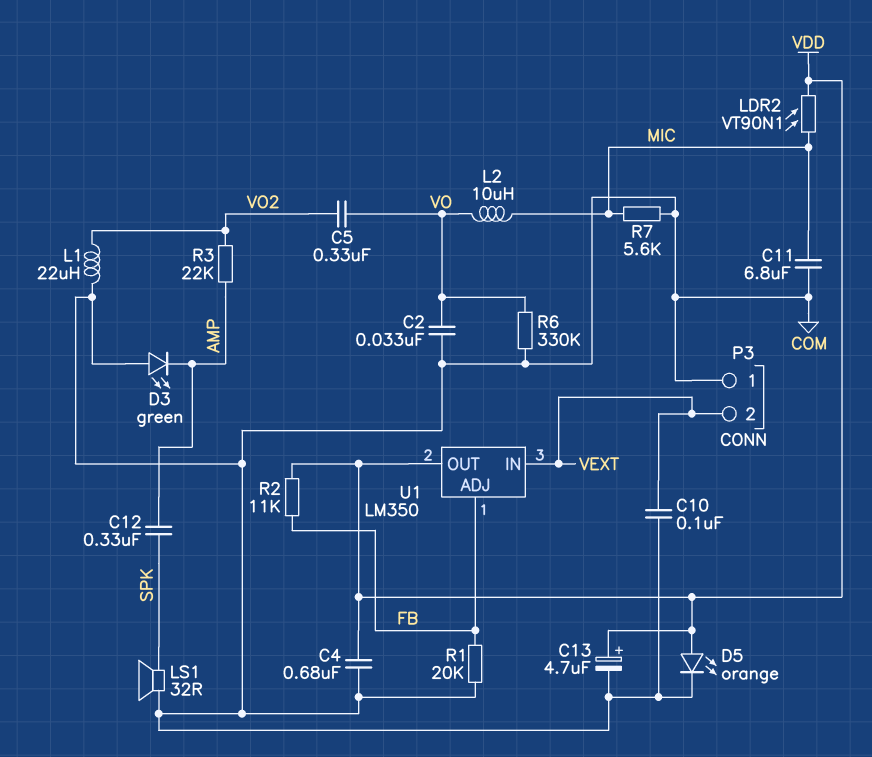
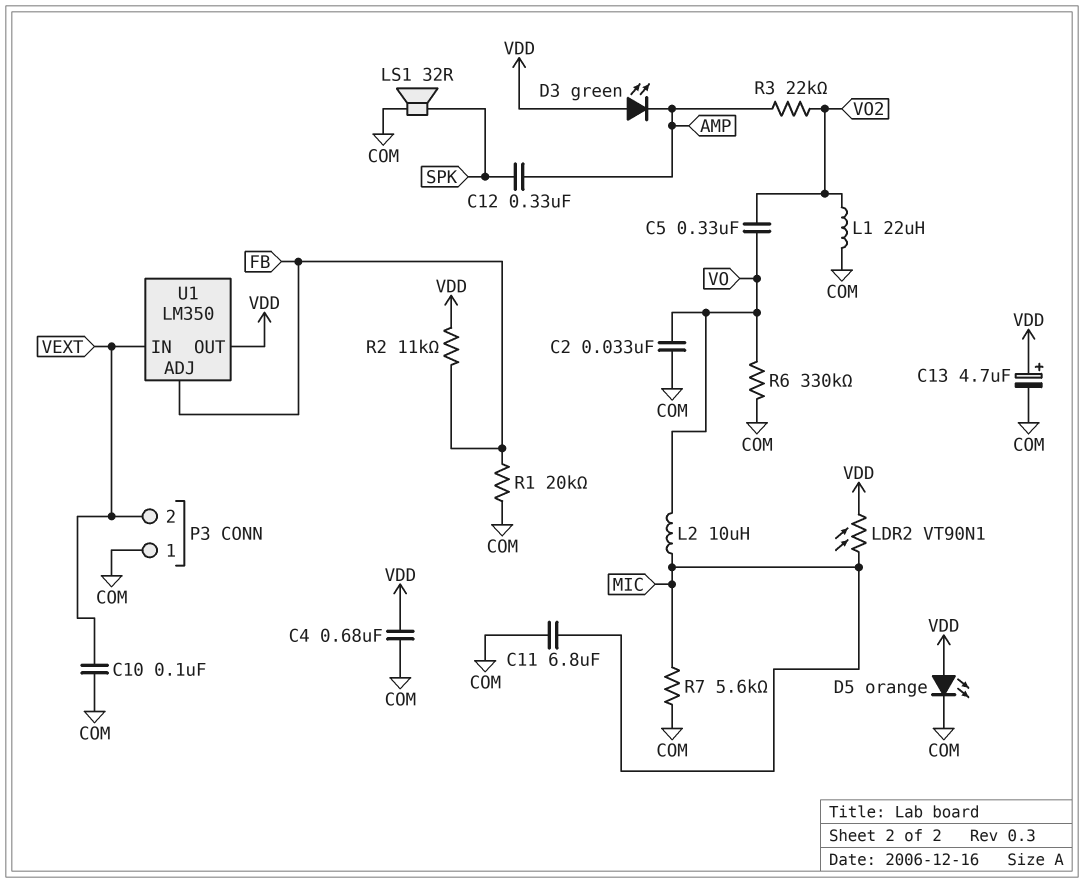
D3: LED green (A COM, K AMP) -> LED green (A VDD, K AMP)

